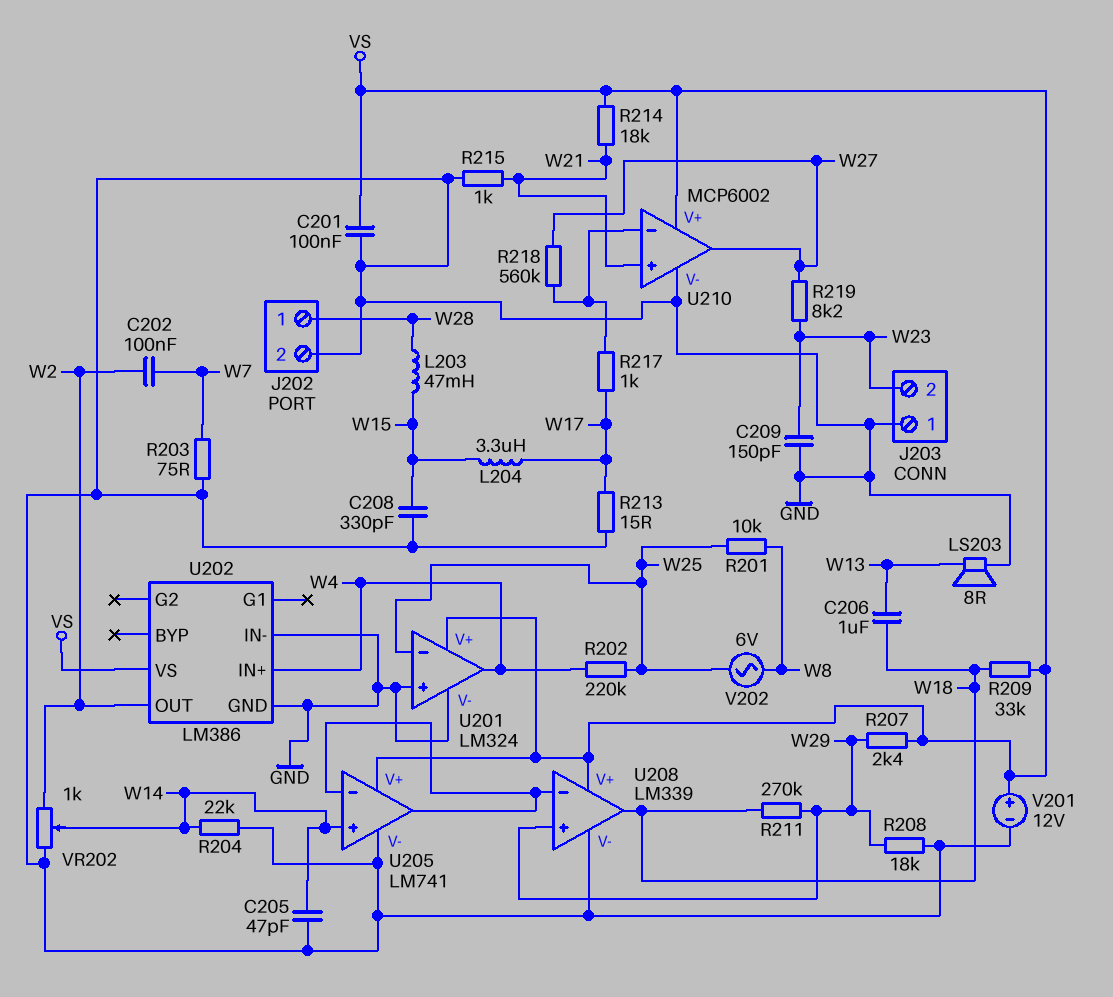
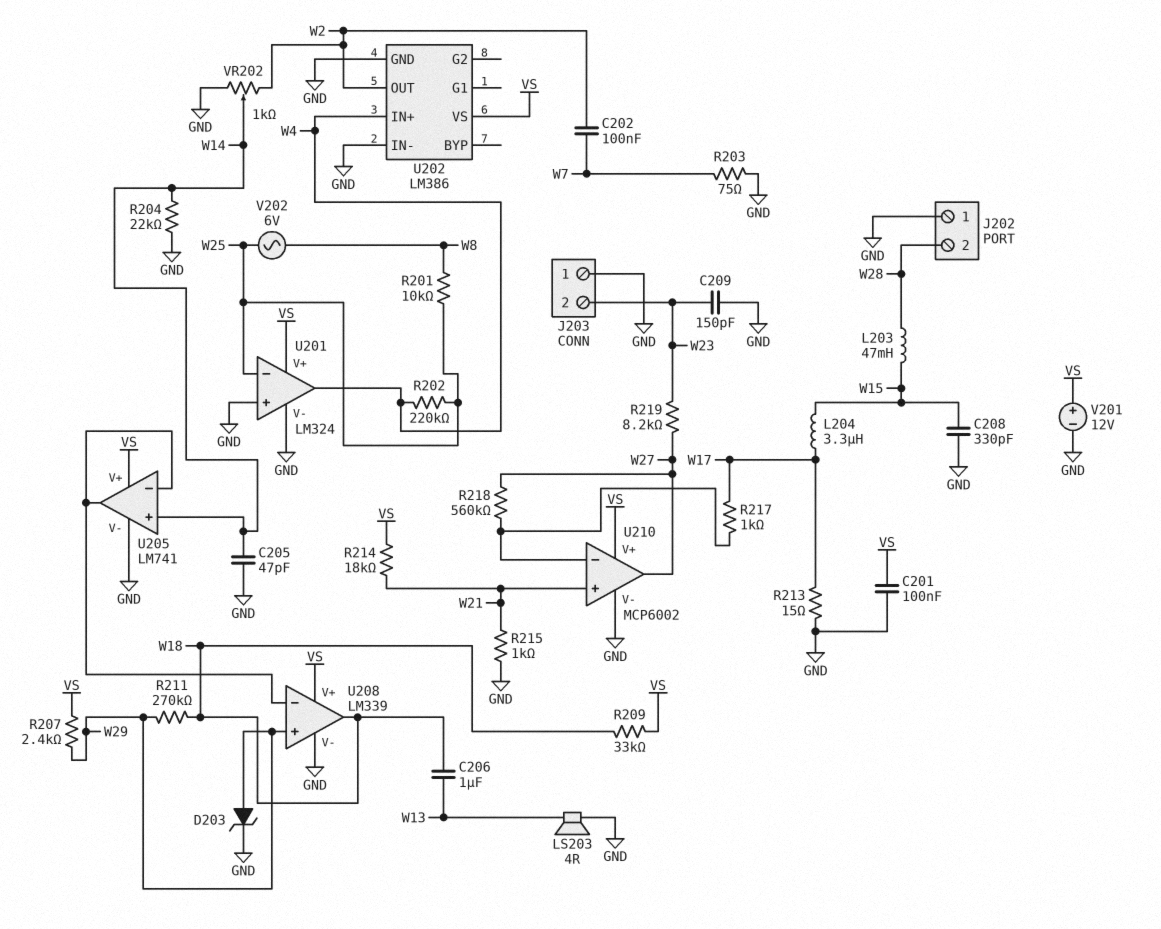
D203: none -> zener (A W29, K GND)
J202 pin 1: W28 -> GND
J202 pin 2: GND -> W28
LS203: speaker 8R (GND, W13) -> speaker 4R (GND, W13)
R208: 18k (GND, W29) -> none

